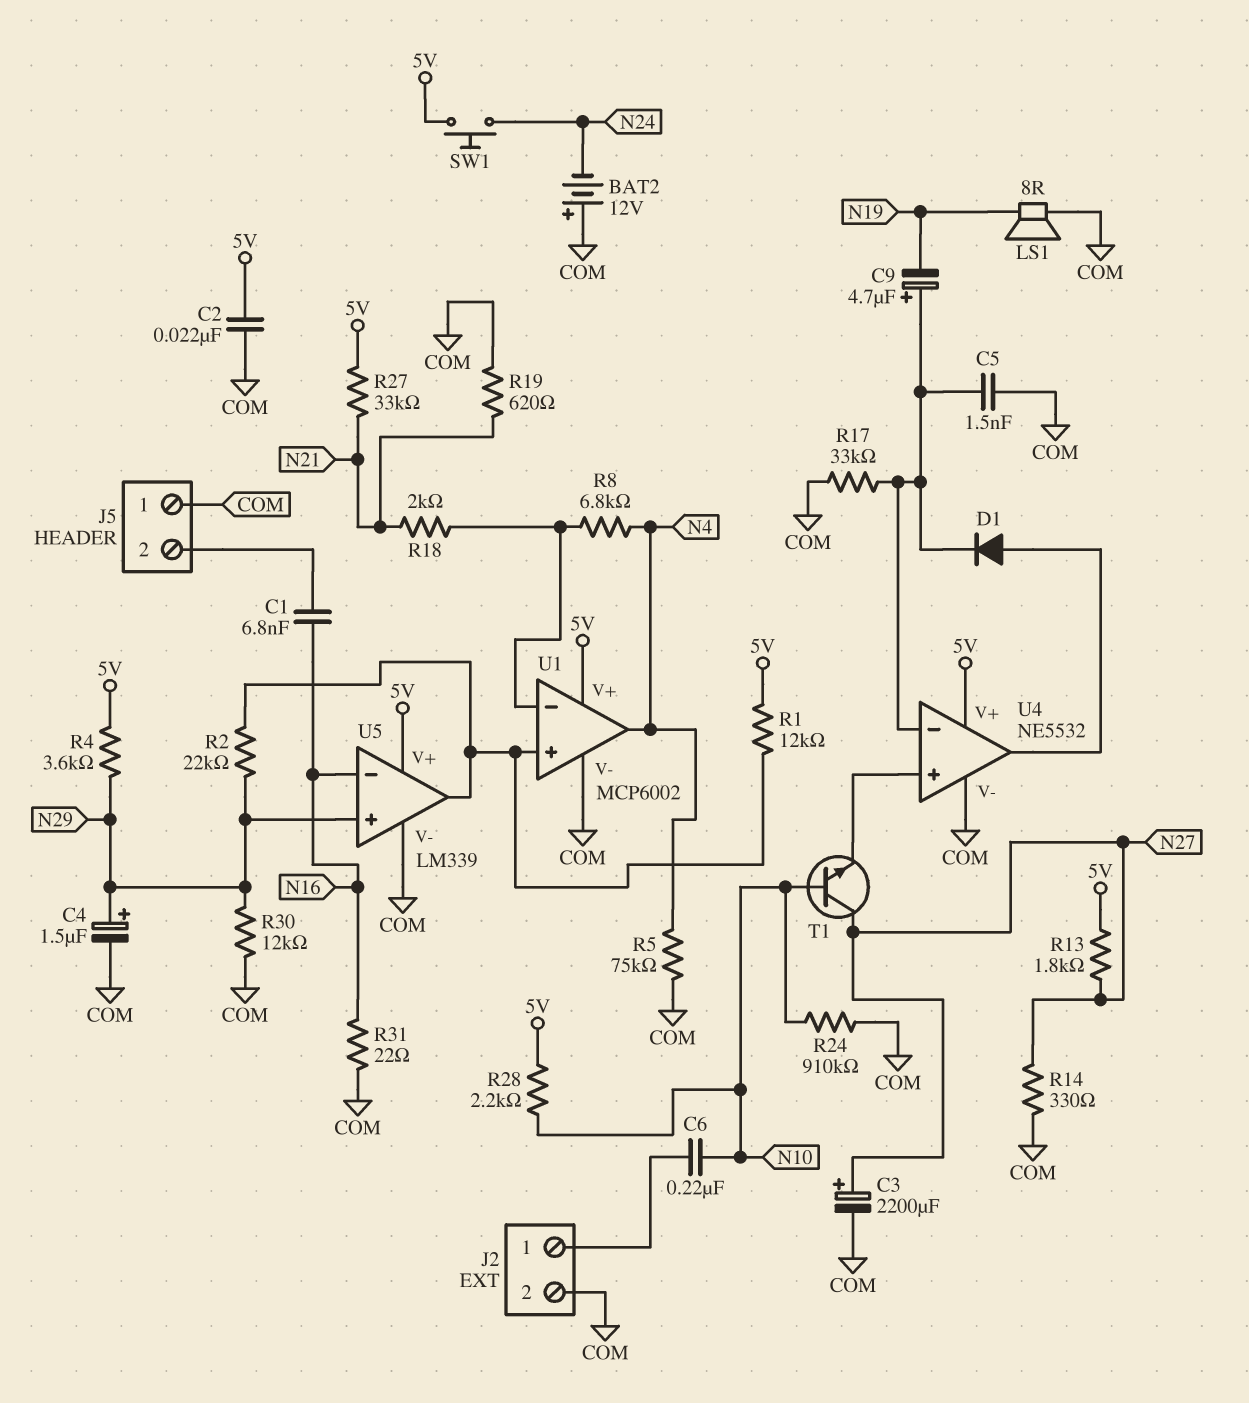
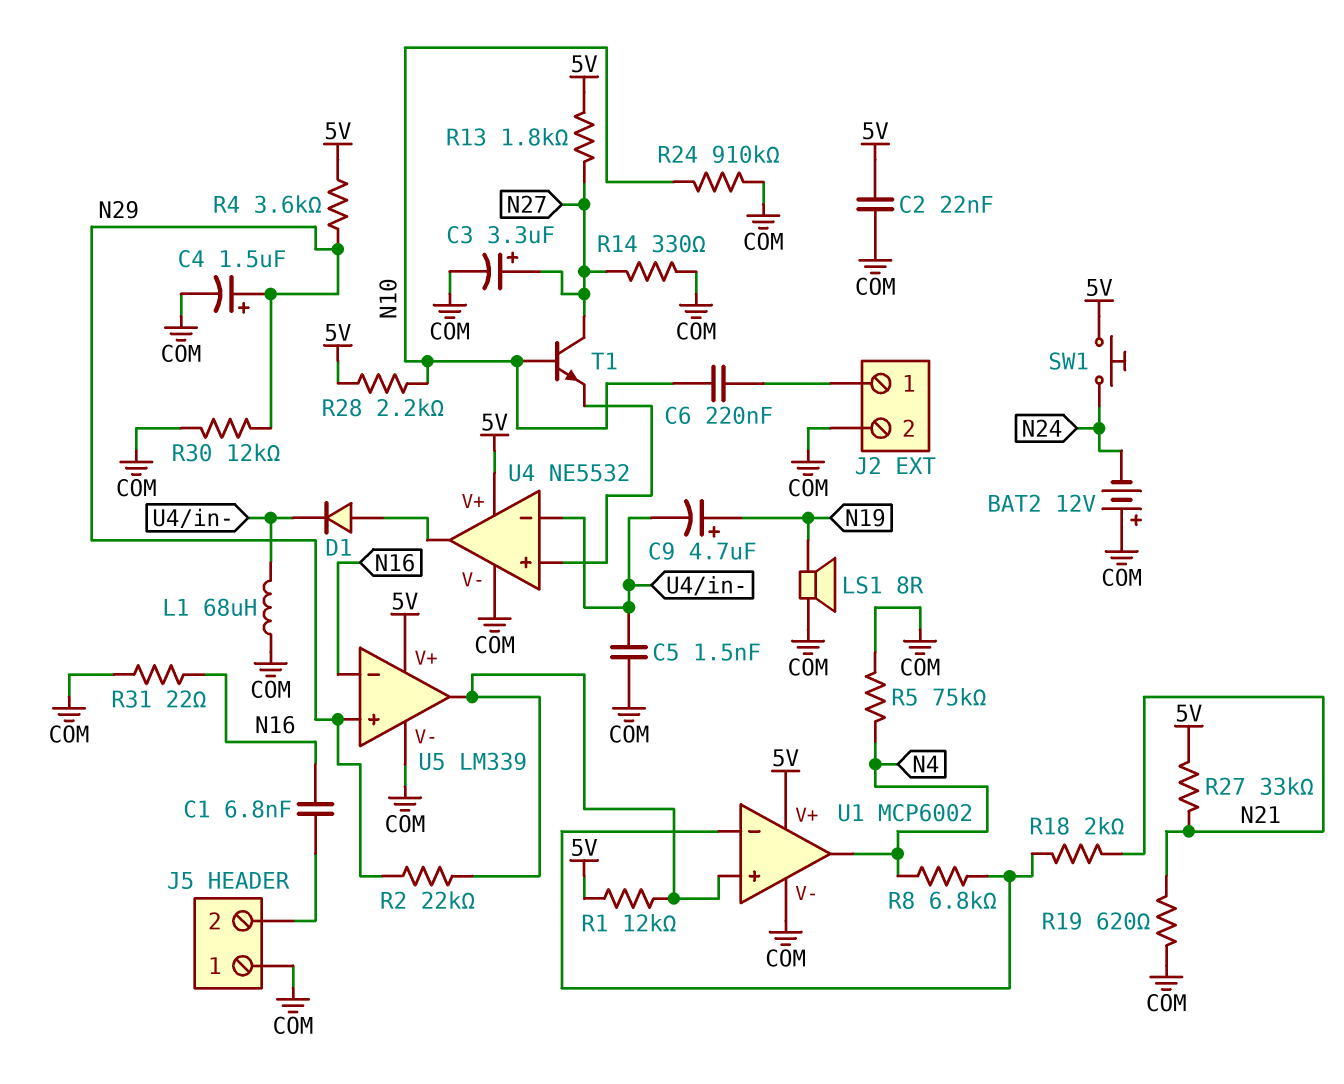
C3: 2200uF (plus N27, minus COM) -> 3.3uF (plus N27, minus COM)
C9: 4.7uF (plus U4/in-, minus N19) -> 4.7uF (plus N19, minus U4/in-)
L1: none -> 68uH (COM, U4/in-)
R17: 33k (COM, U4/in-) -> none

